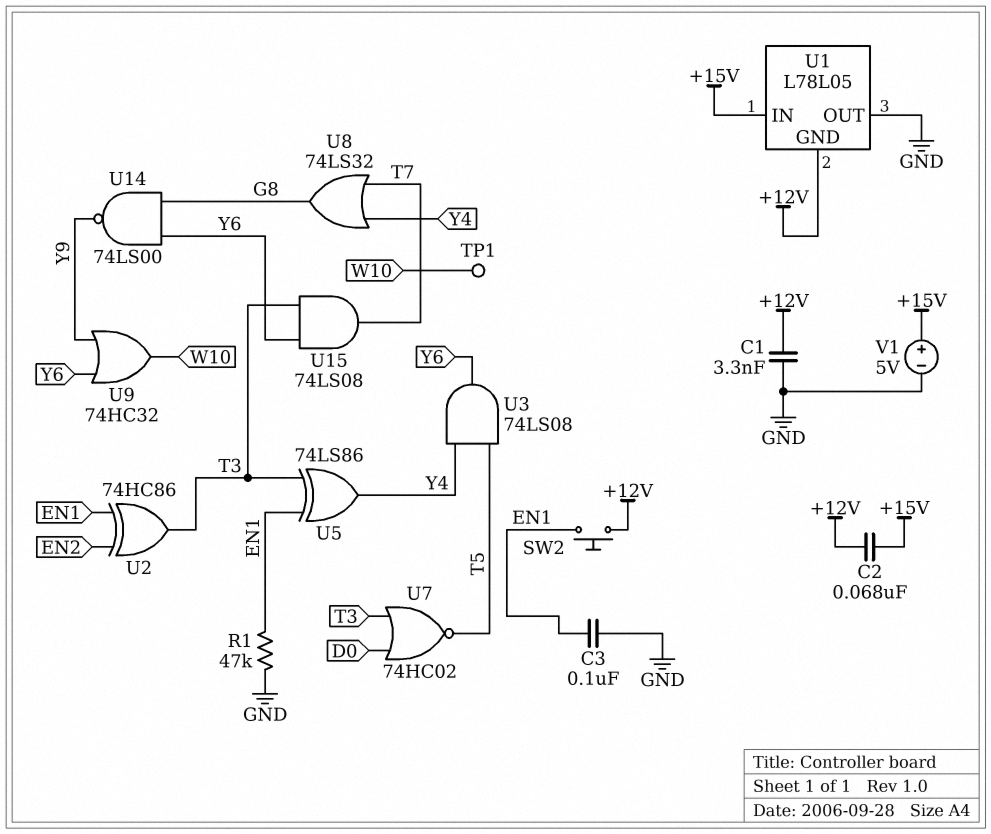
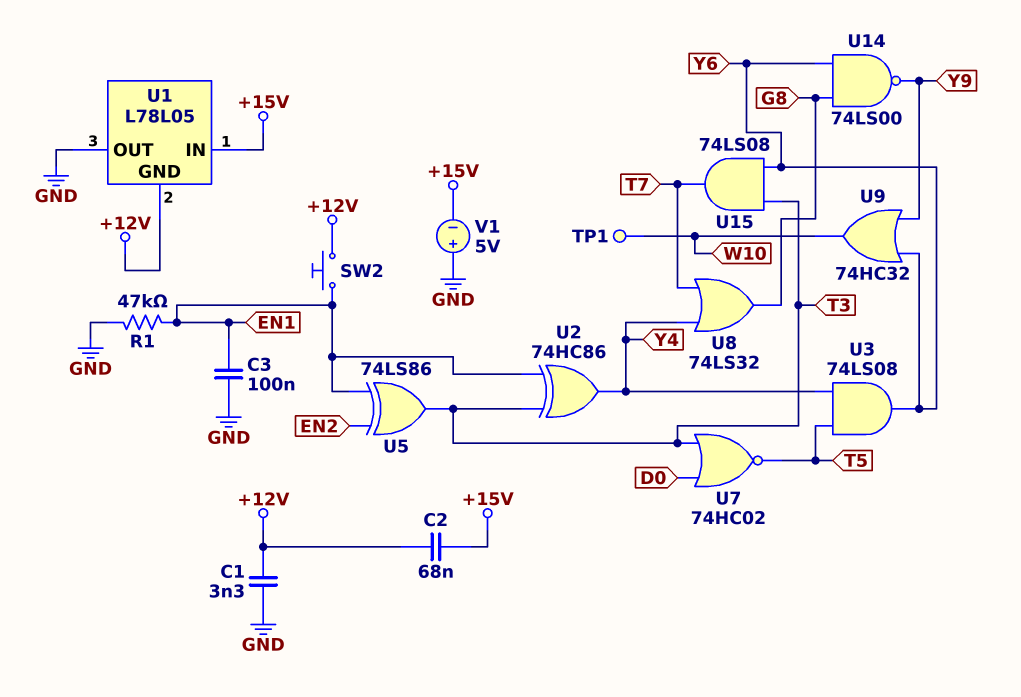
U2: XOR 74HC86 (in EN1, in EN2, out T3) -> XOR 74HC86 (in EN1, in T3, out Y4)
U5: XOR 74LS86 (in EN1, in T3, out Y4) -> XOR 74LS86 (in EN1, in EN2, out T3)
V1: 5V (plus +15V, minus GND) -> 5V (plus GND, minus +15V)

